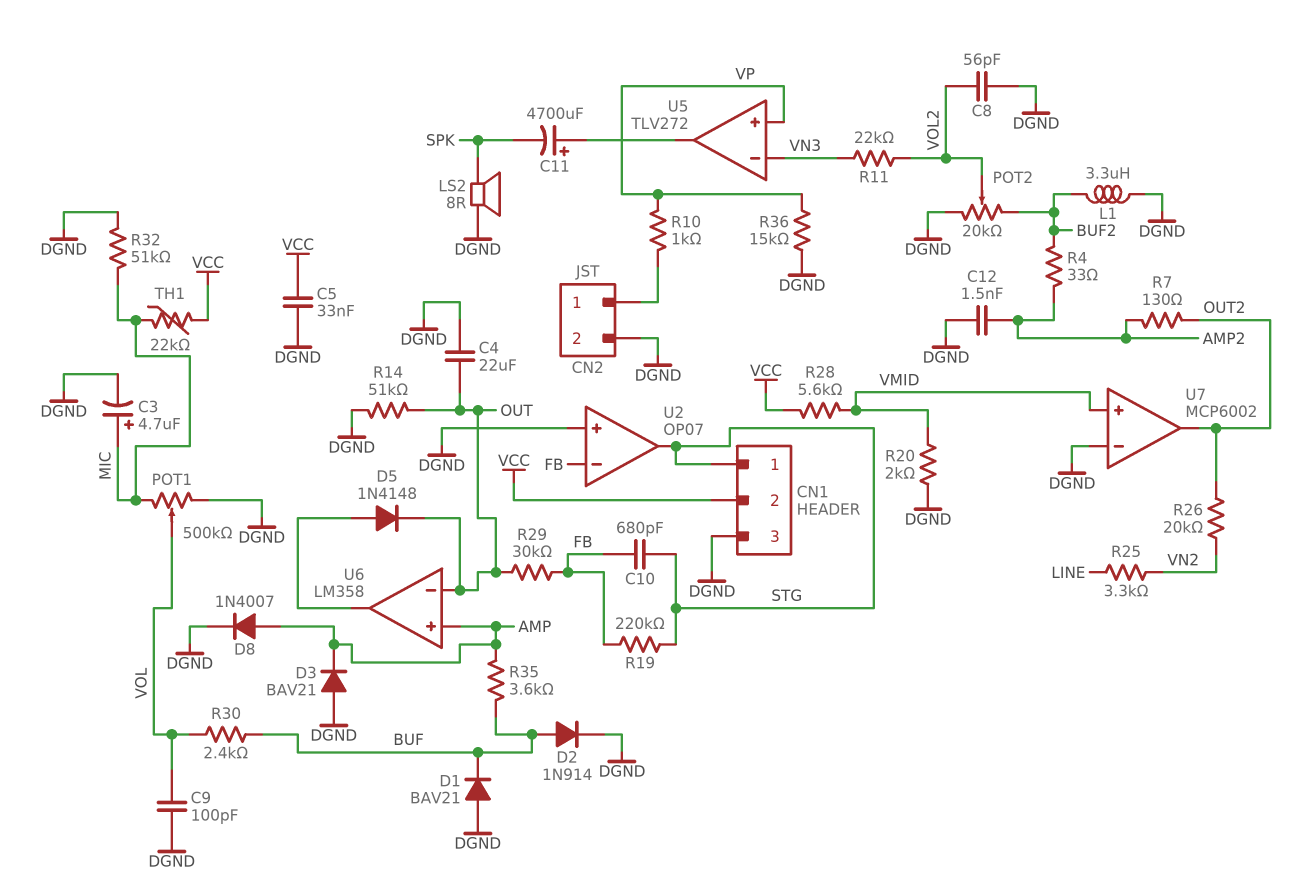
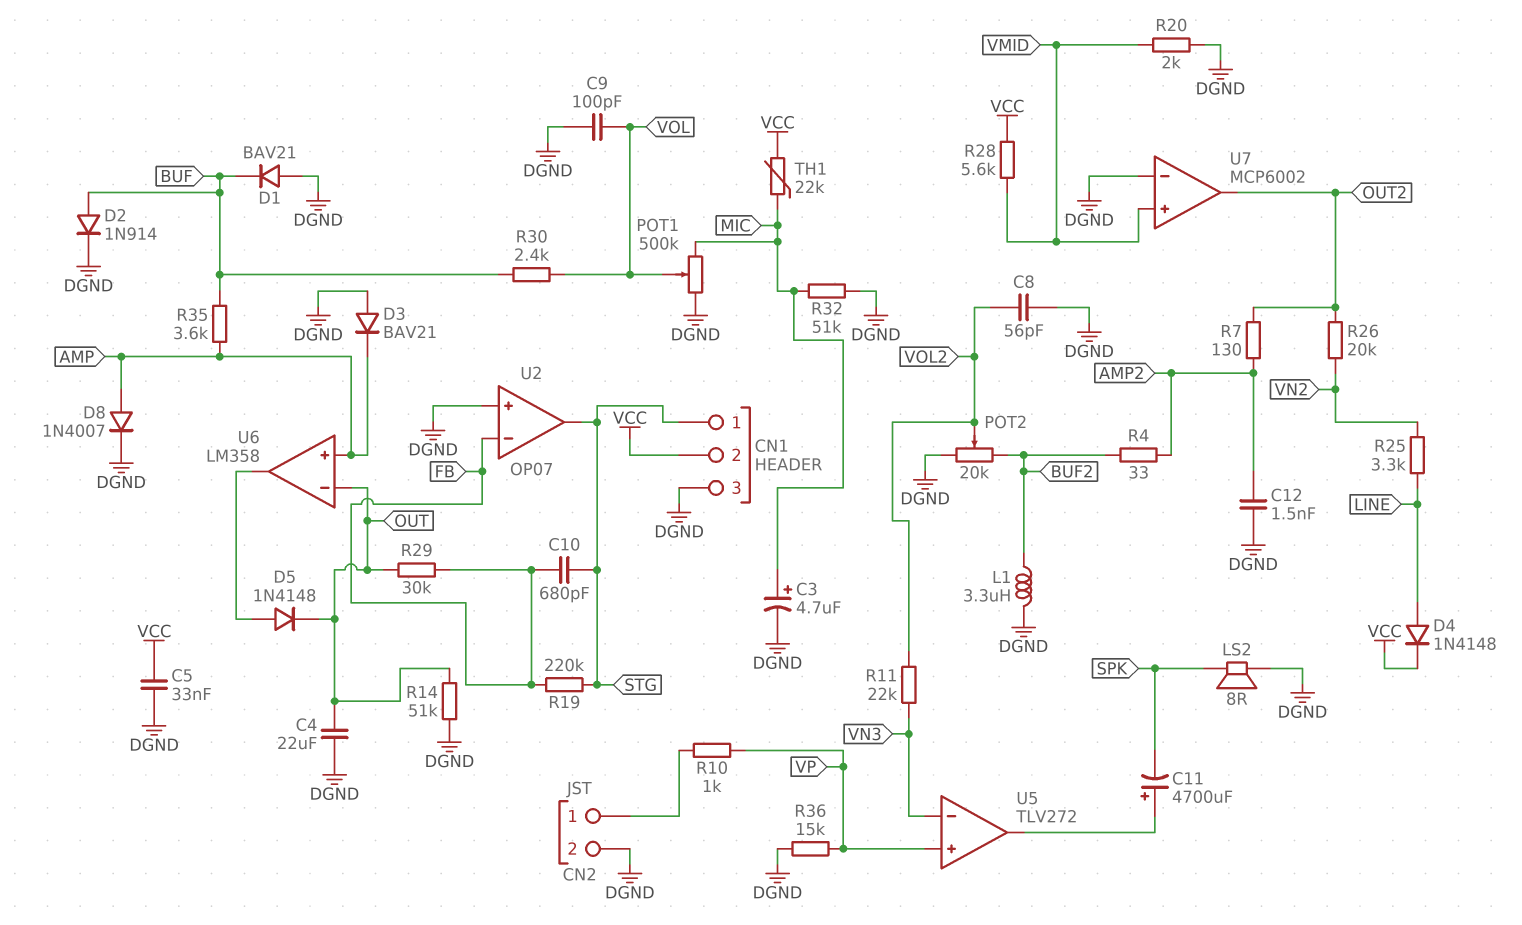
D4: none -> diode 1N4148 (A LINE, K VCC)

